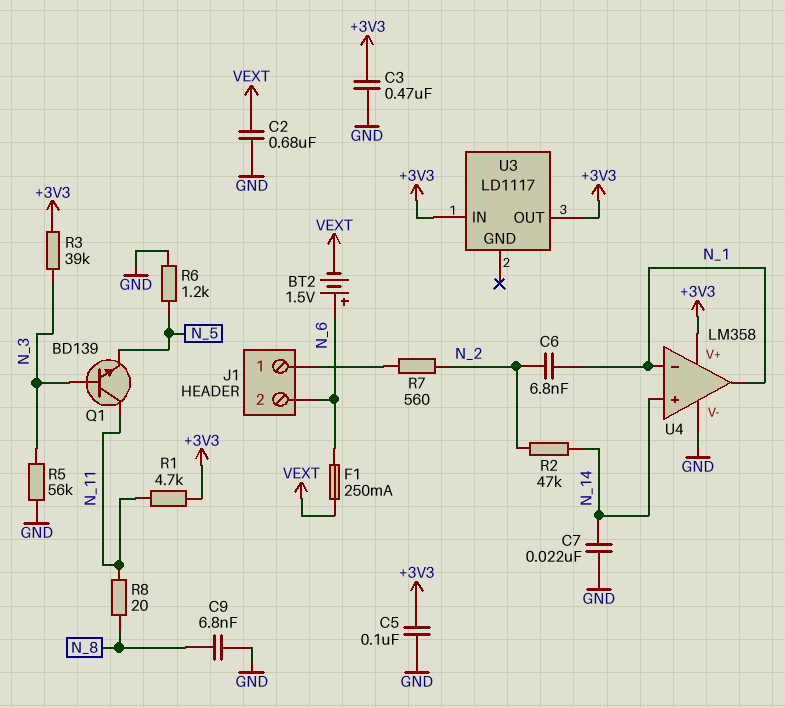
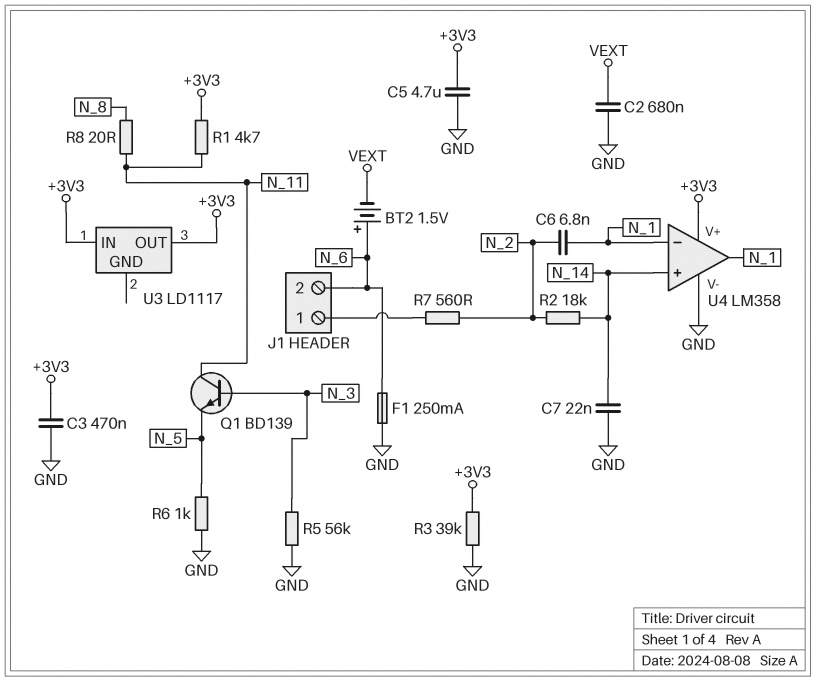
C5: 100nF (+3V3, GND) -> 4.7uF (+3V3, GND)
C9: 6.8nF (GND, N_8) -> none
F1: 250mA (N_6, VEXT) -> 250mA (GND, N_6)
R2: 47k (N_2, N_14) -> 18k (N_2, N_14)
R3: 39k (+3V3, N_3) -> 39k (+3V3, GND)
R6: 1.2k (GND, N_5) -> 1k (GND, N_5)

